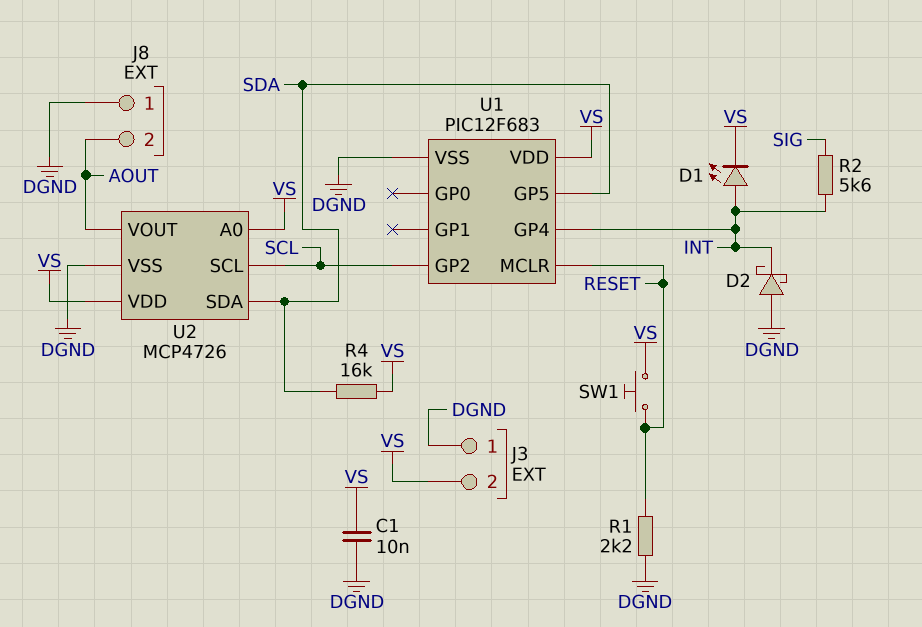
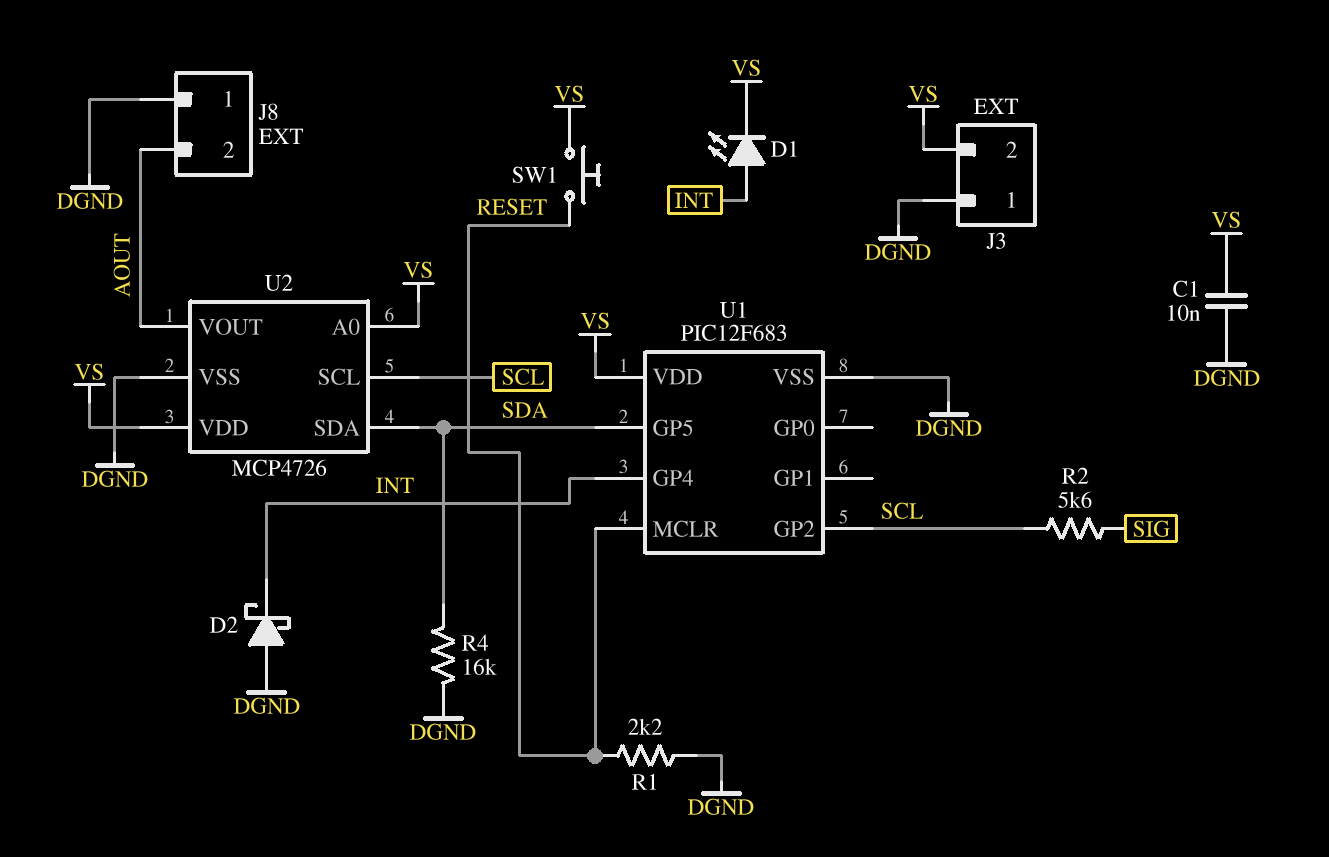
R2: 5.6k (INT, SIG) -> 5.6k (SCL, SIG)
R4: 16k (SDA, VS) -> 16k (DGND, SDA)

